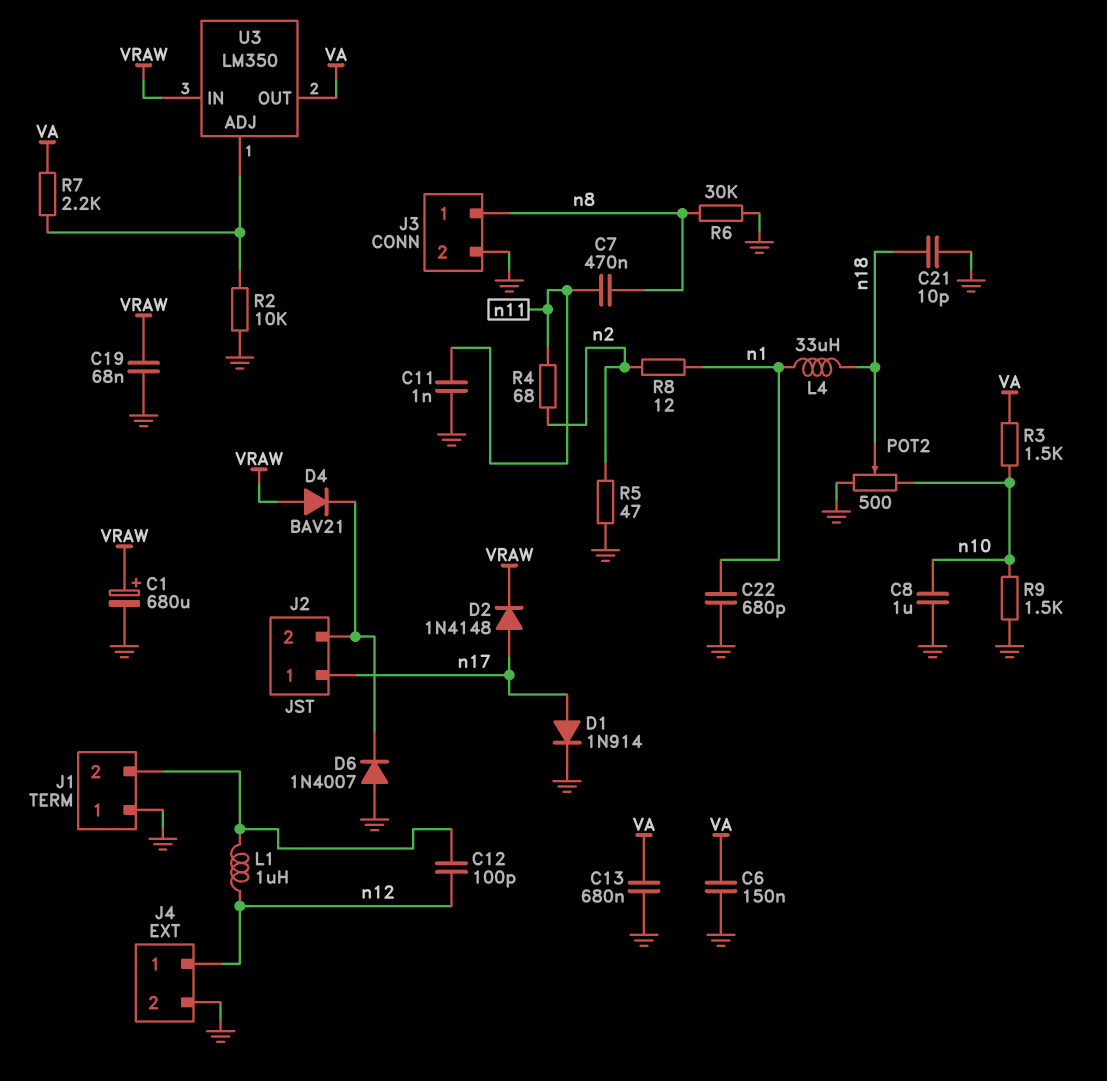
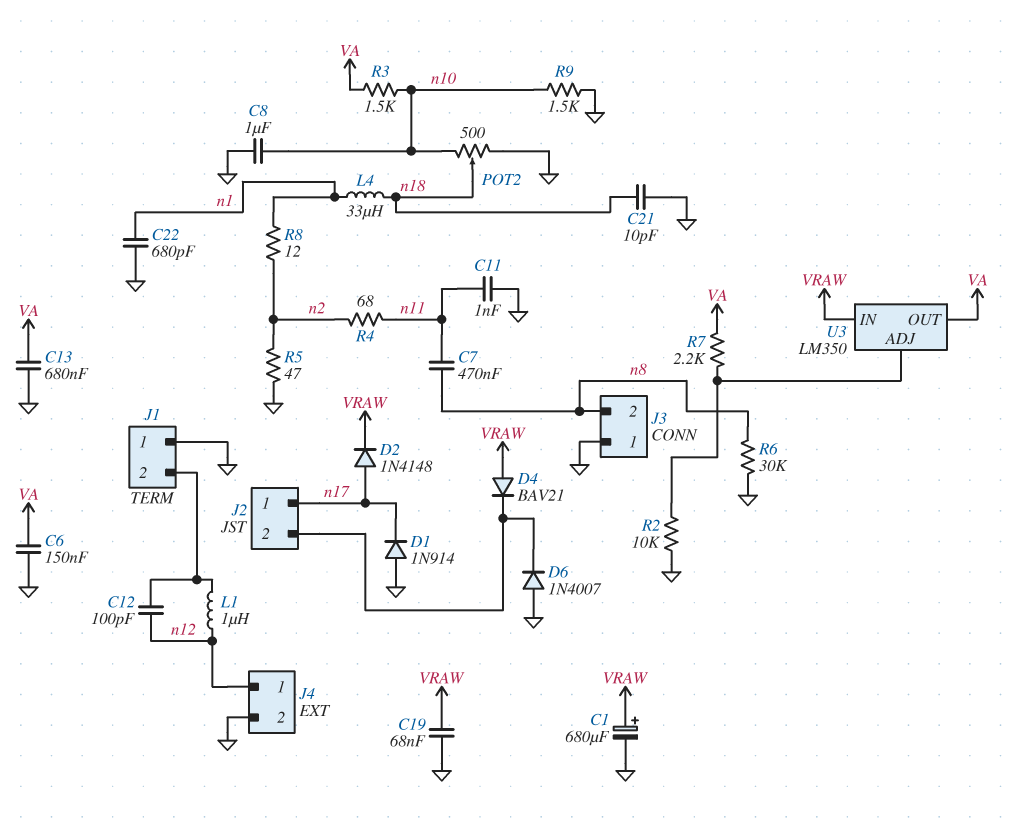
D1: diode 1N914 (A n17, K GND) -> diode 1N914 (A GND, K n17)
J3 pin 1: n8 -> GND
J3 pin 2: GND -> n8

